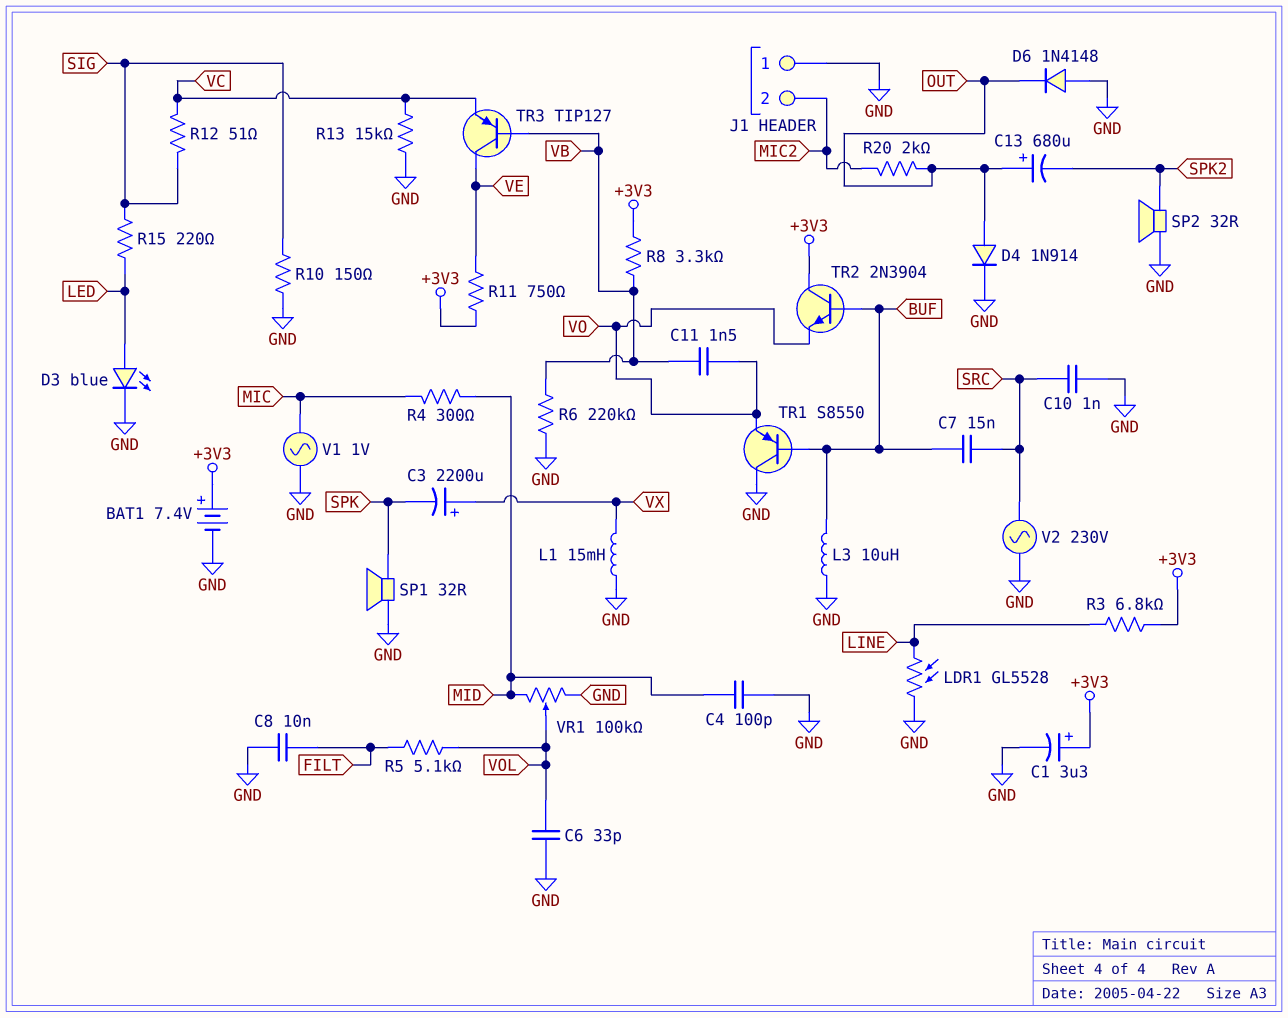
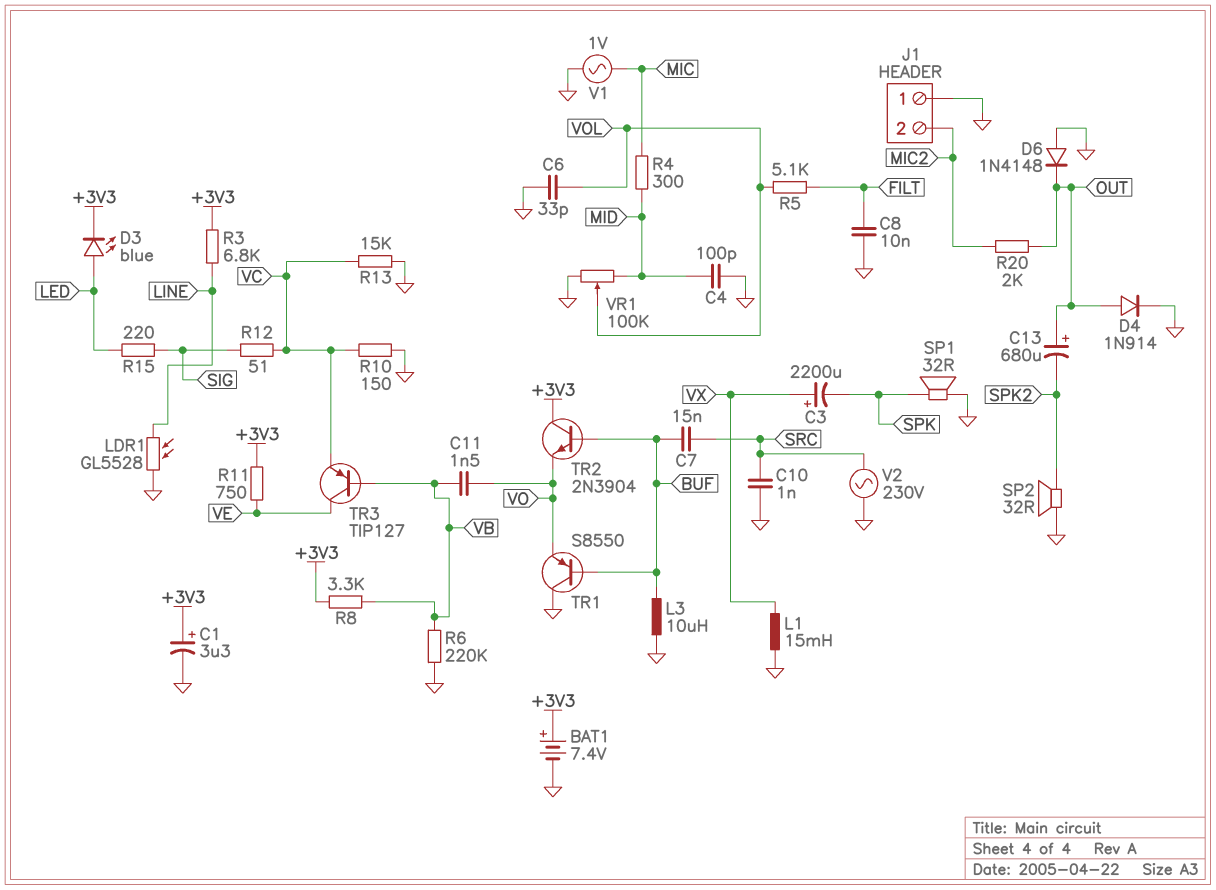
D3: LED blue (A LED, K GND) -> LED blue (A LED, K +3V3)
R10: 150 (GND, SIG) -> 150 (GND, VC)

